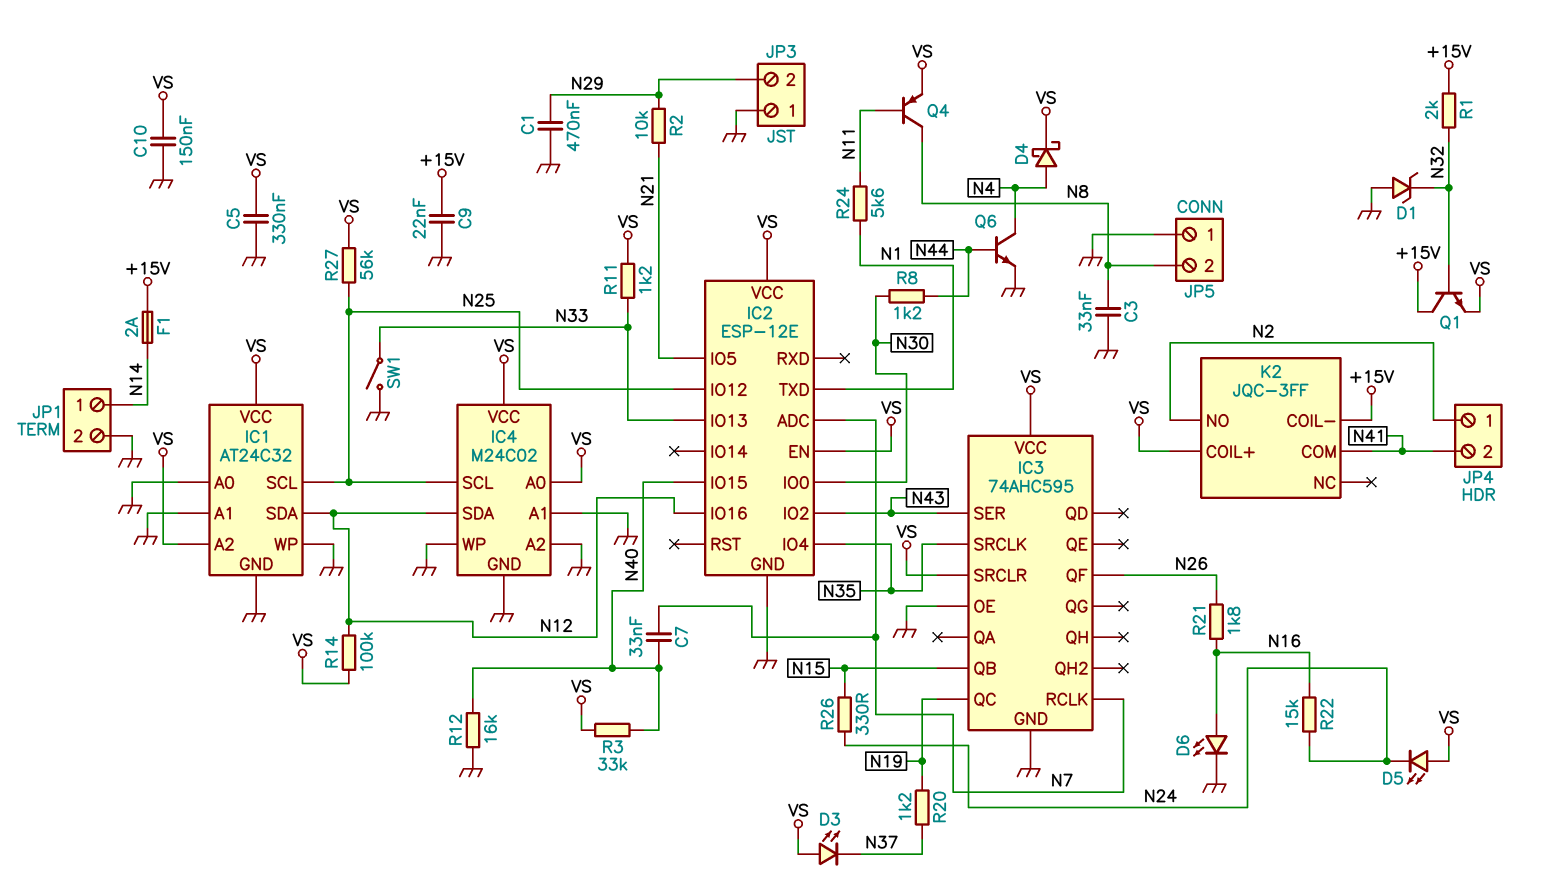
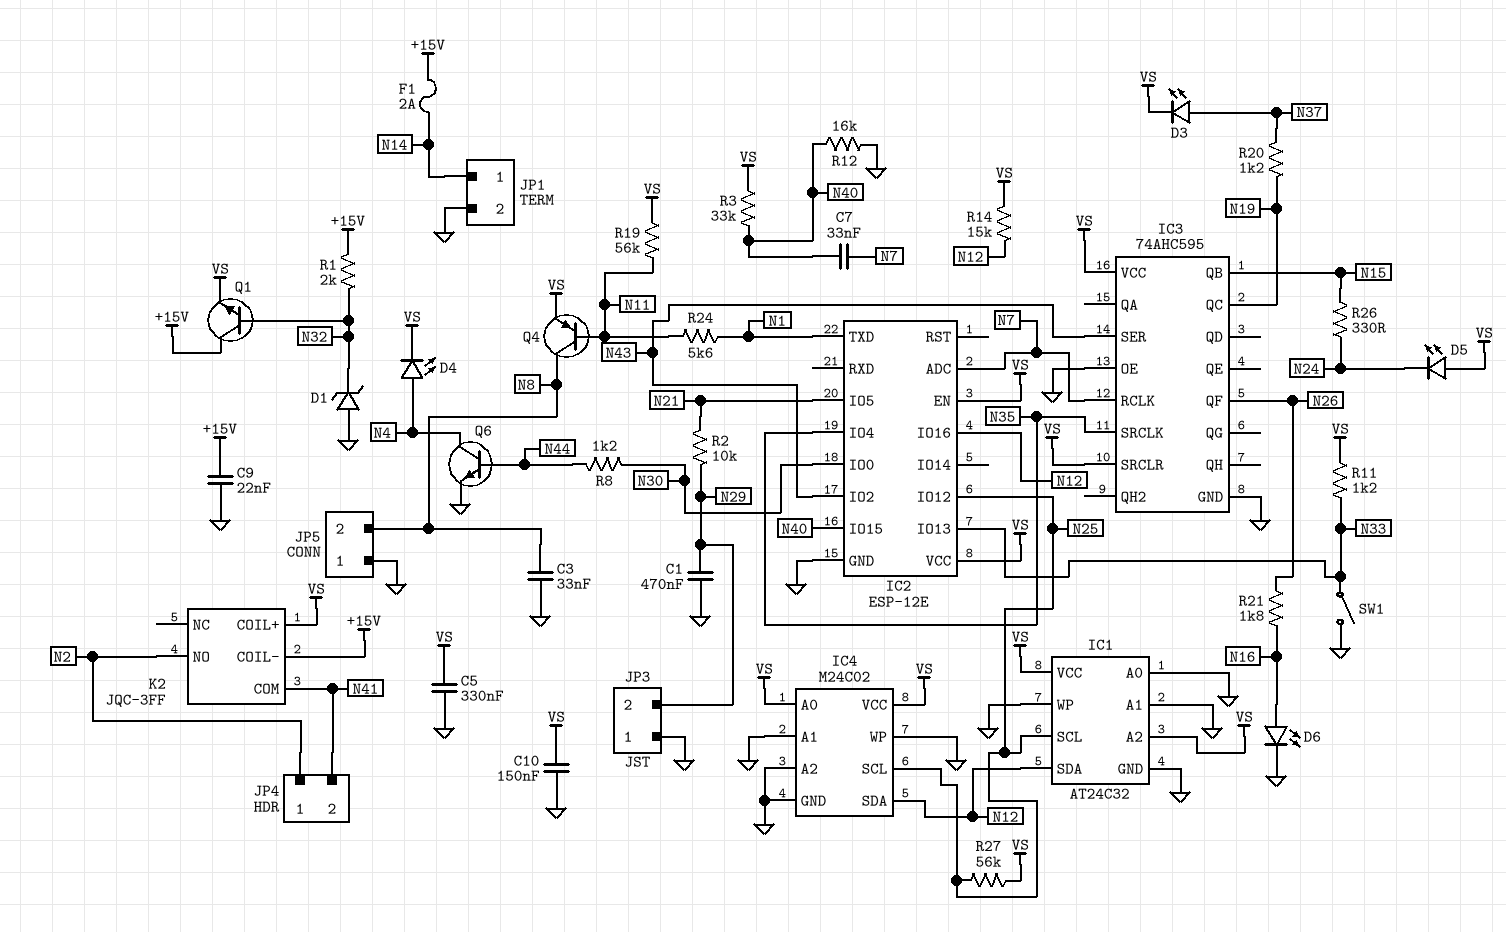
D3: LED (A VS, K N37) -> LED (A N37, K VS)
D4: schottky (A N4, K VS) -> LED (A N4, K VS)
R14: 100k (N12, VS) -> 15k (N12, VS)
R19: none -> 56k (N11, VS)
R22: 15k (N16, N24) -> none

